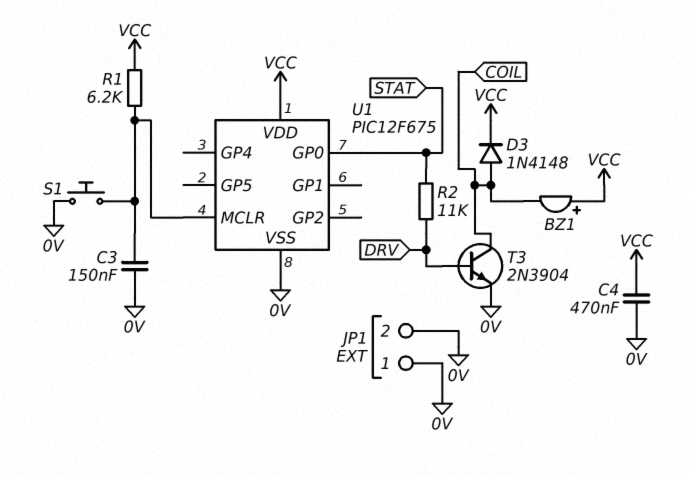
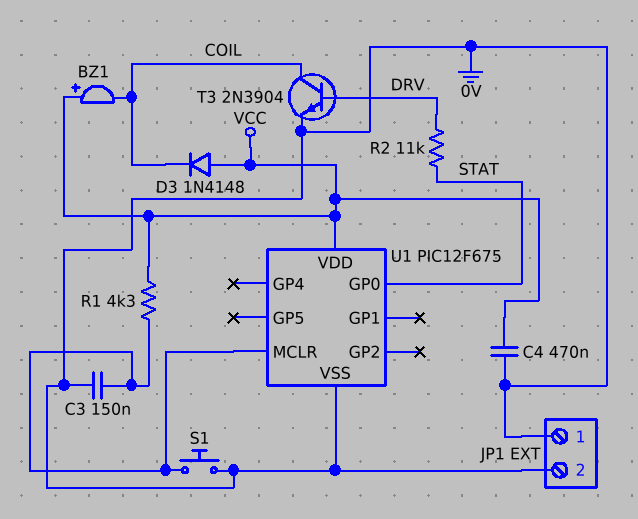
D3: diode 1N4148 (A COIL, K VCC) -> diode 1N4148 (A VCC, K COIL)
R1: 6.2k (U1/MCLR, VCC) -> 4.3k (U1/MCLR, VCC)

